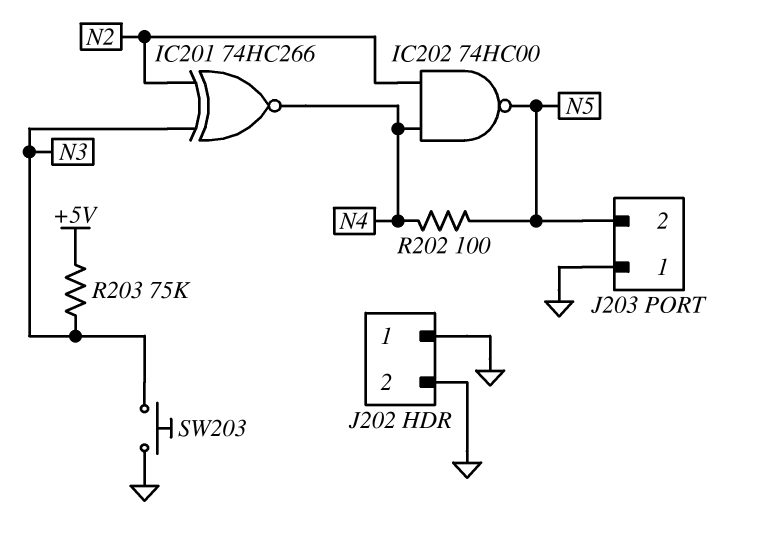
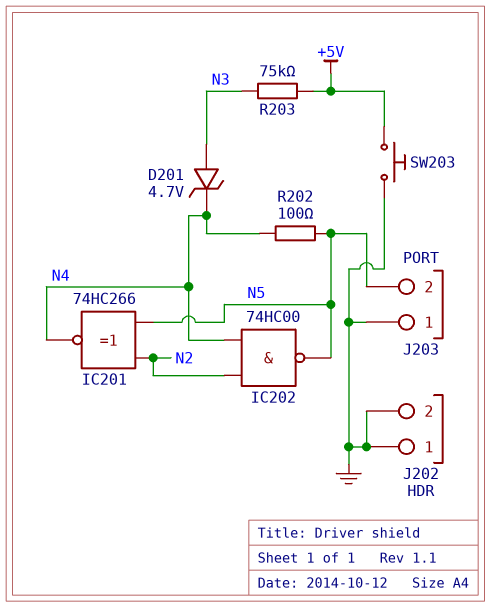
D201: none -> zener 4.7V (A N3, K N4)
IC201: XNOR 74HC266 (in N2, in N3, out N4) -> XNOR 74HC266 (in N2, in N5, out N4)
SW203: button (GND, N3) -> button (+5V, GND)

